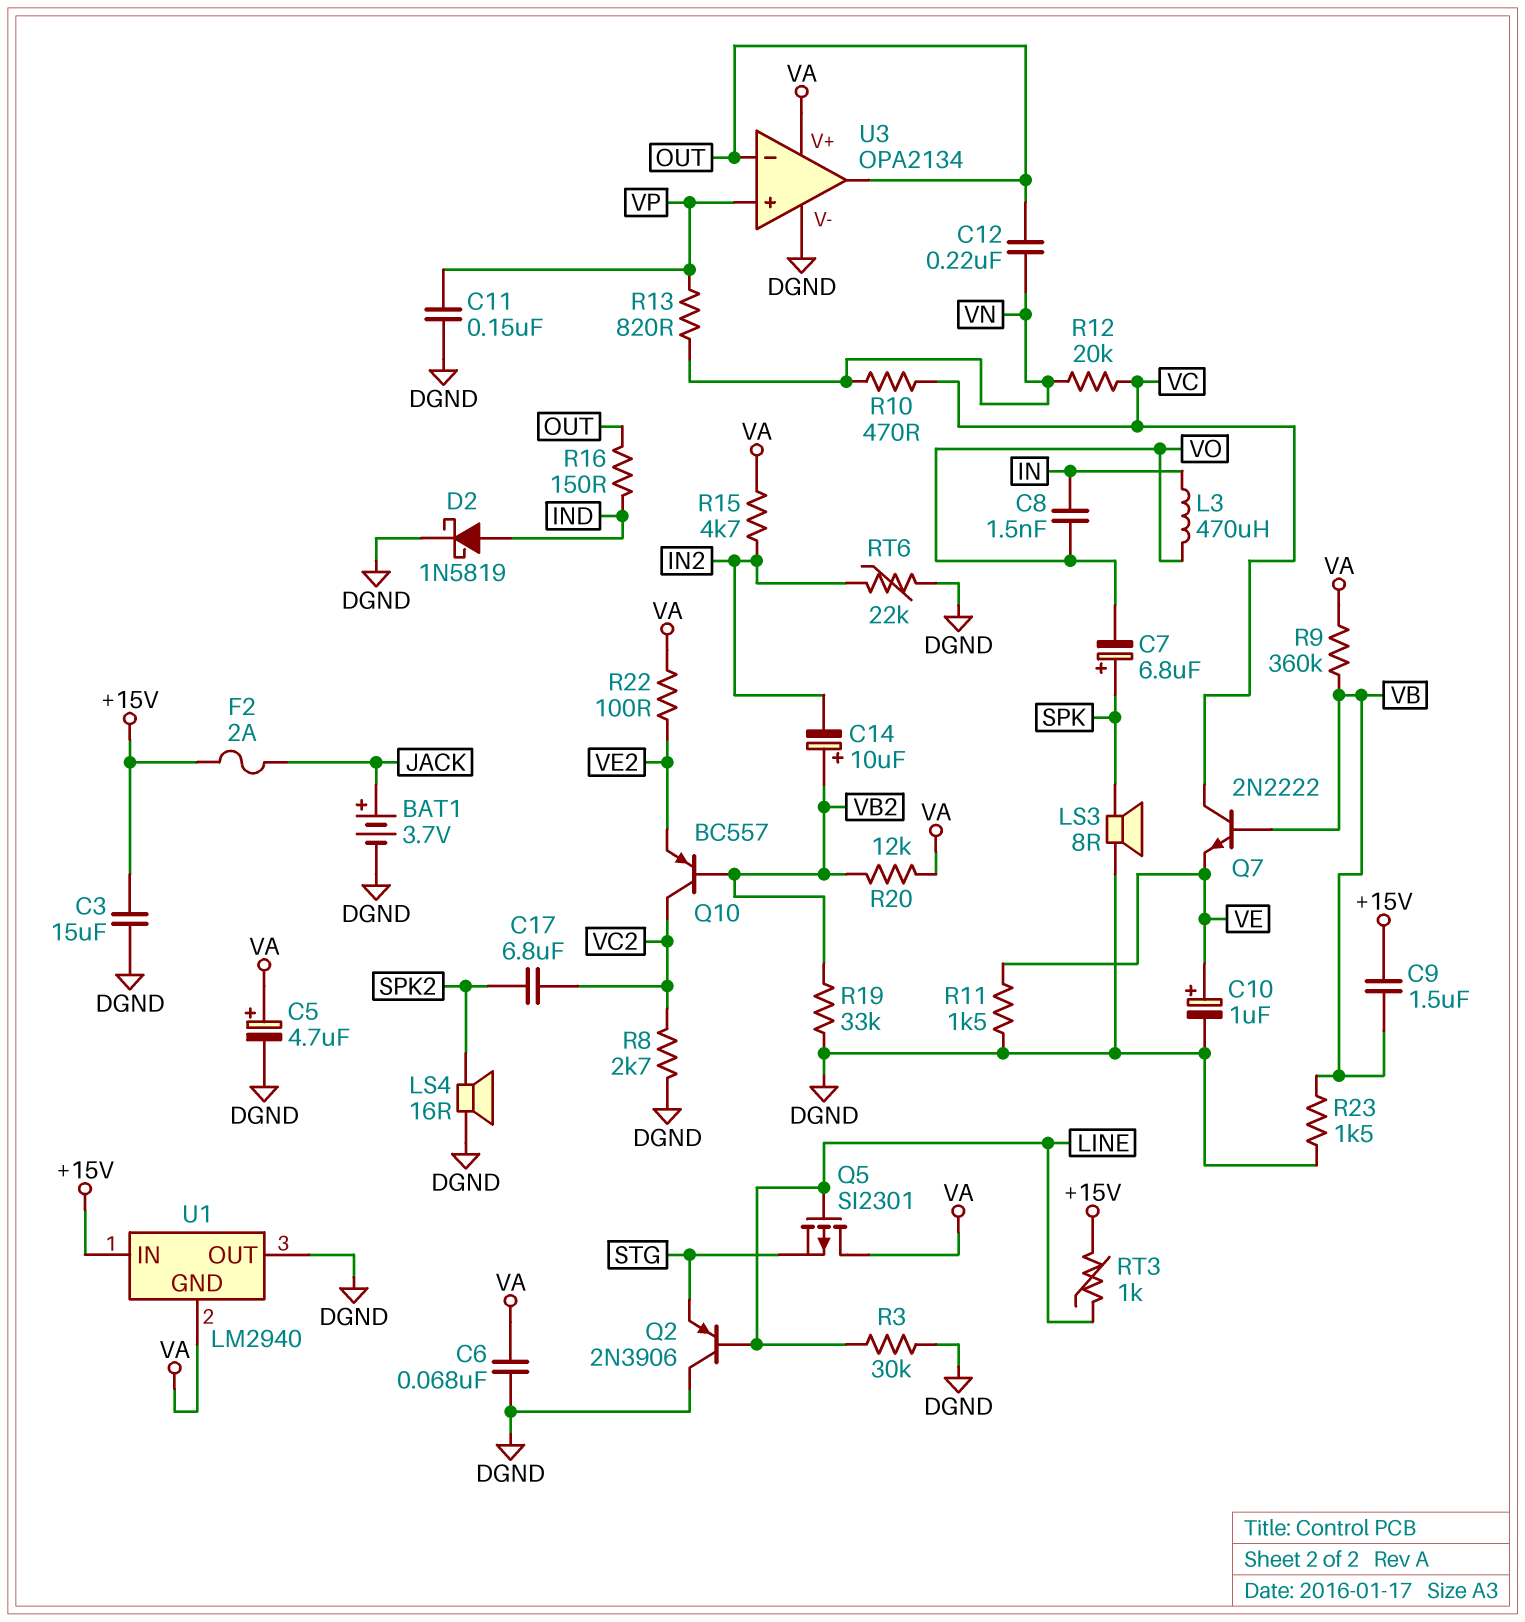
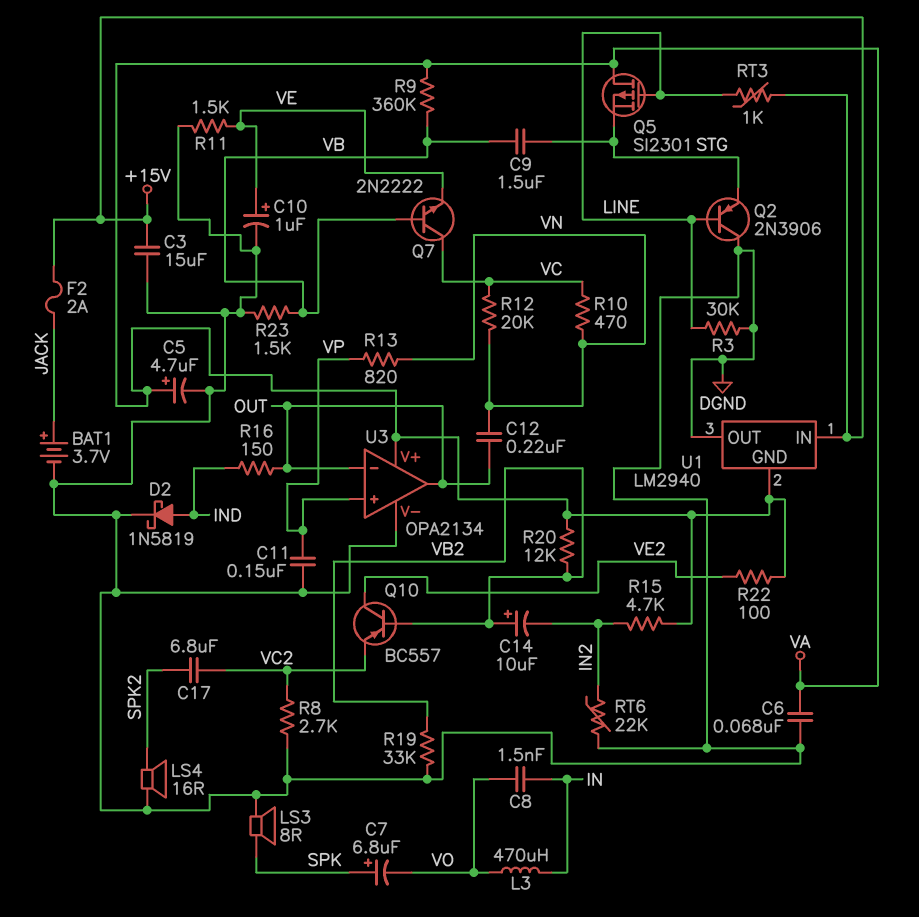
C9: 1.5uF (+15V, VB) -> 1.5uF (STG, VB)
Q10: PNP BC557 (B VB2, C VC2, E VE2) -> PNP BC557 (B VB2, C VE2, E VC2)

